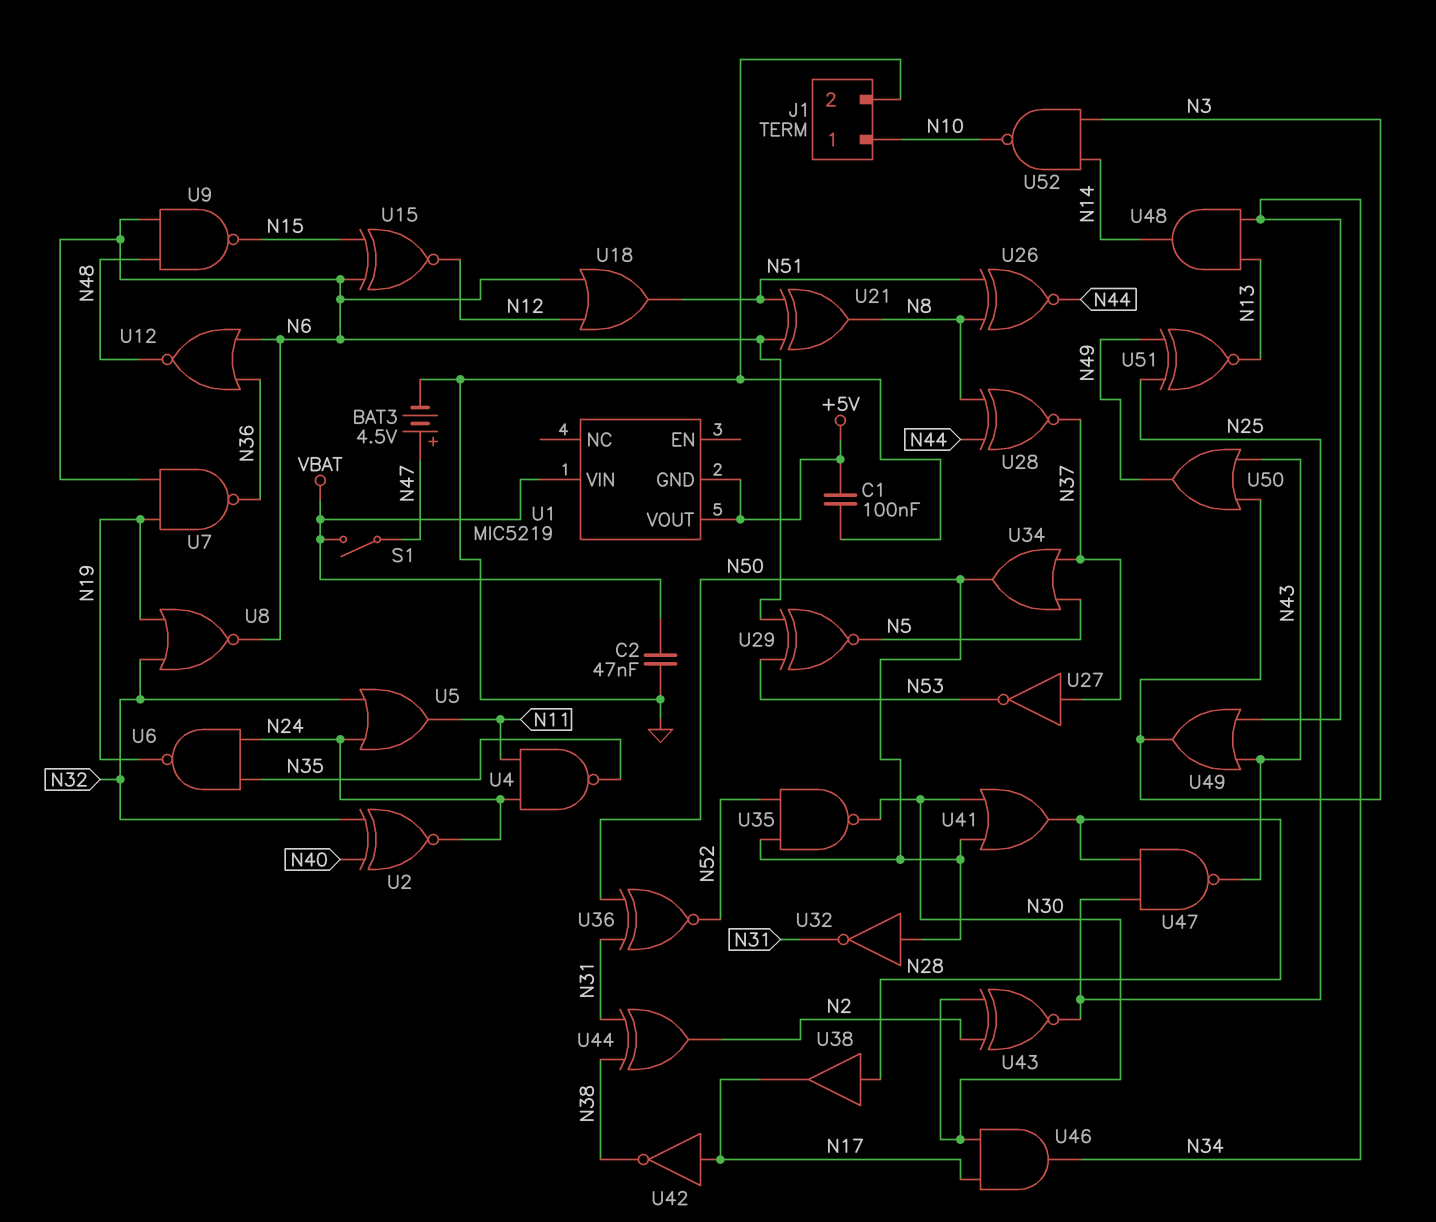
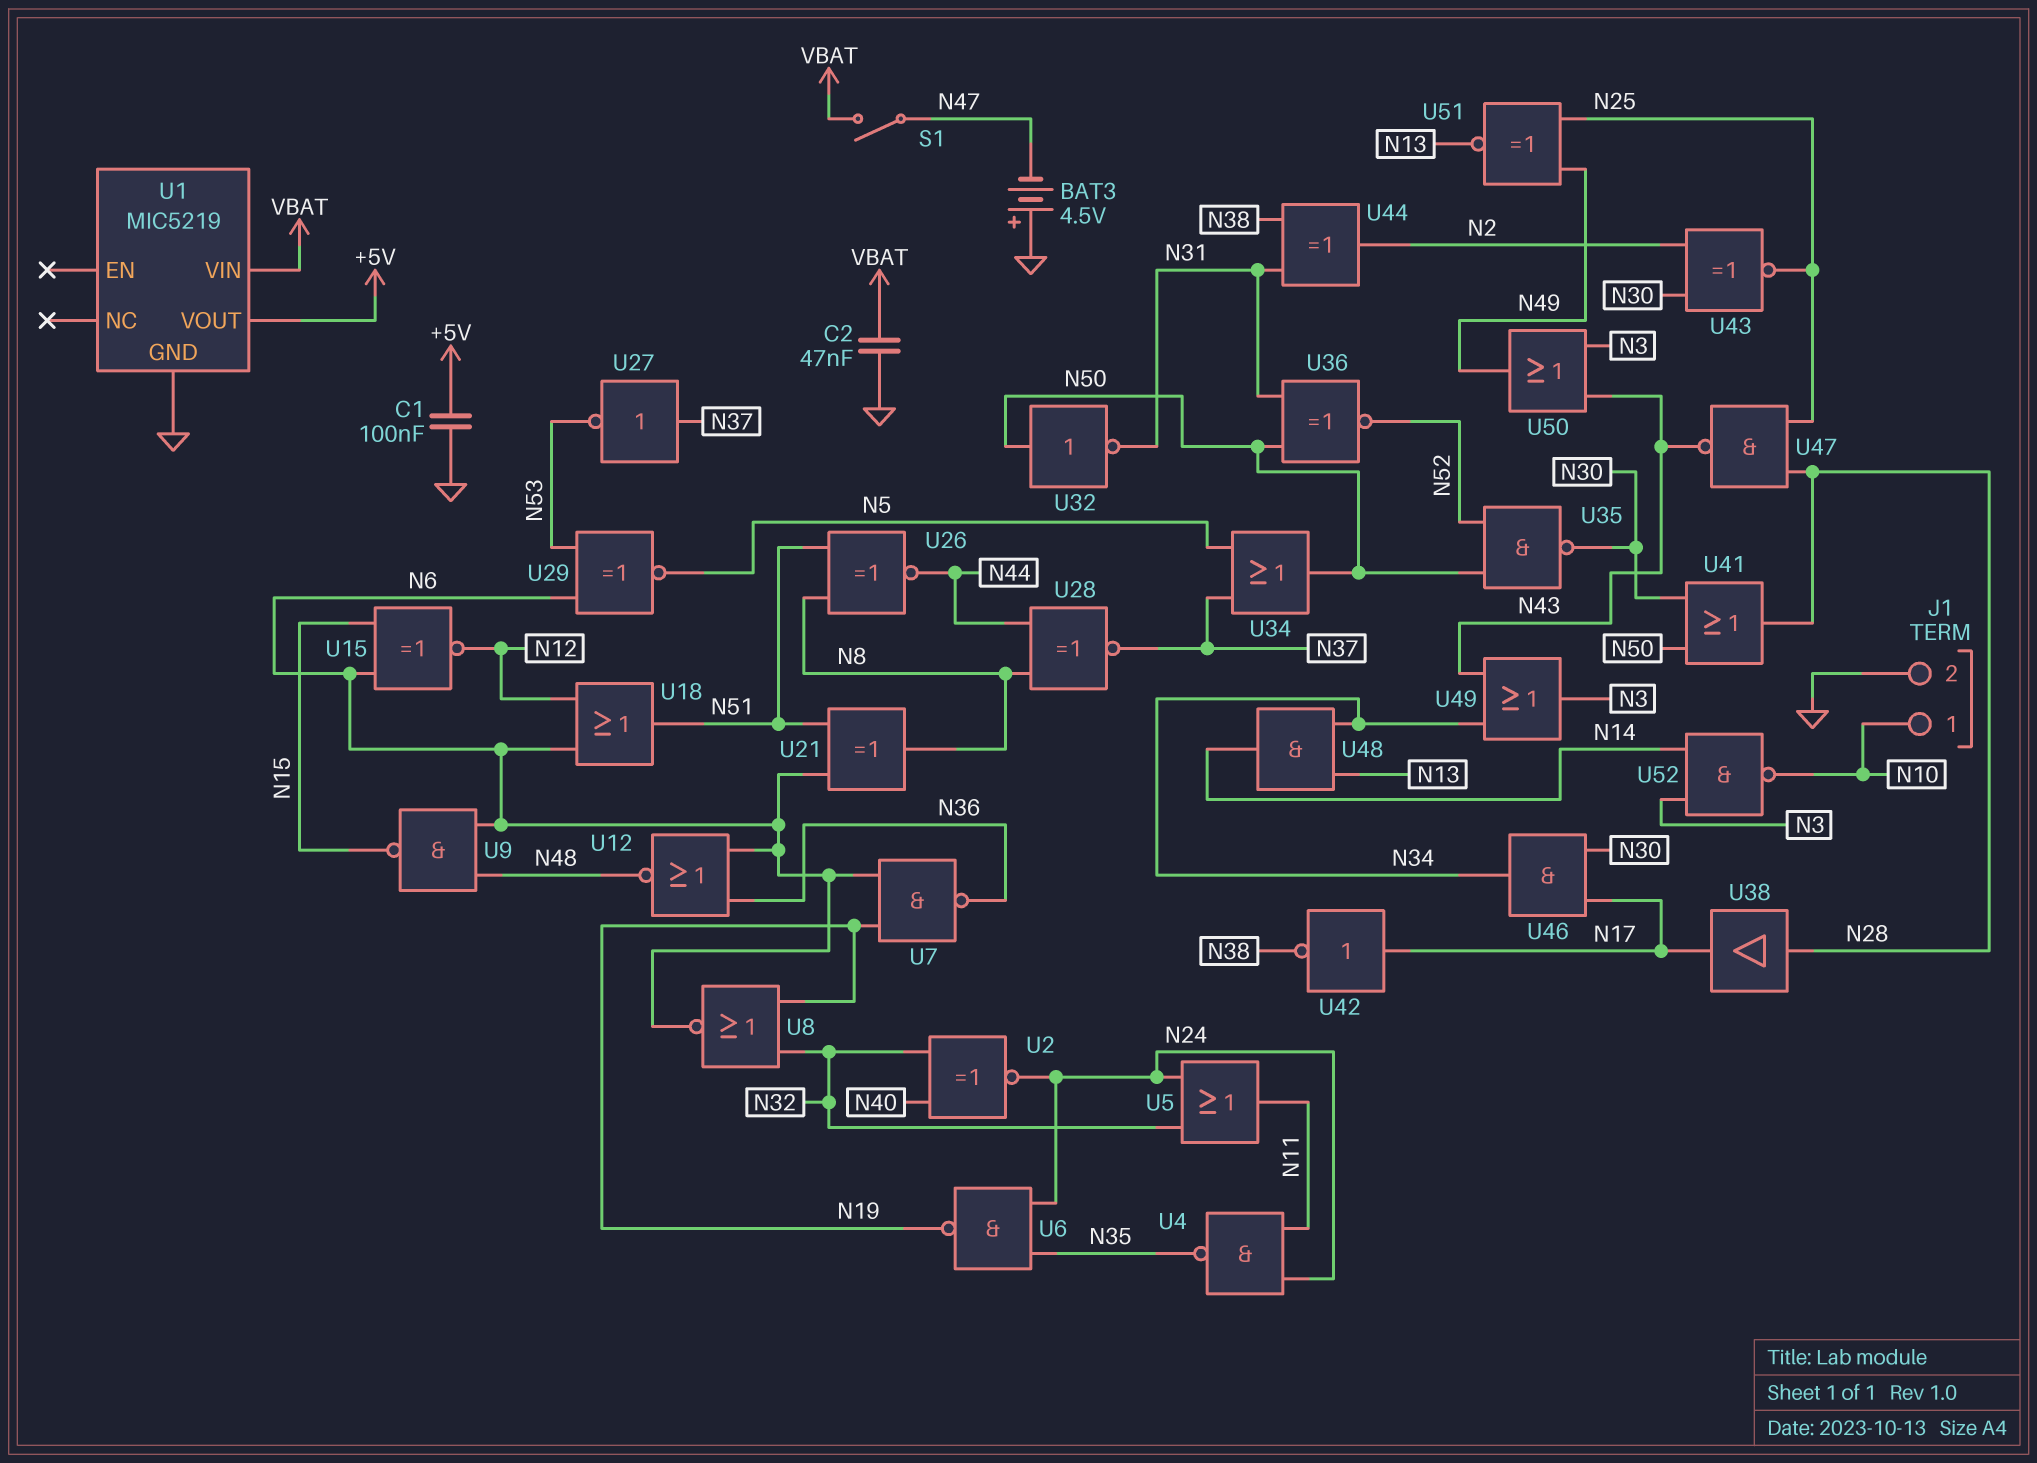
BAT3: 4.5V (plus N47, minus GND) -> 4.5V (plus GND, minus N47)
U1 pin GND: +5V -> GND

